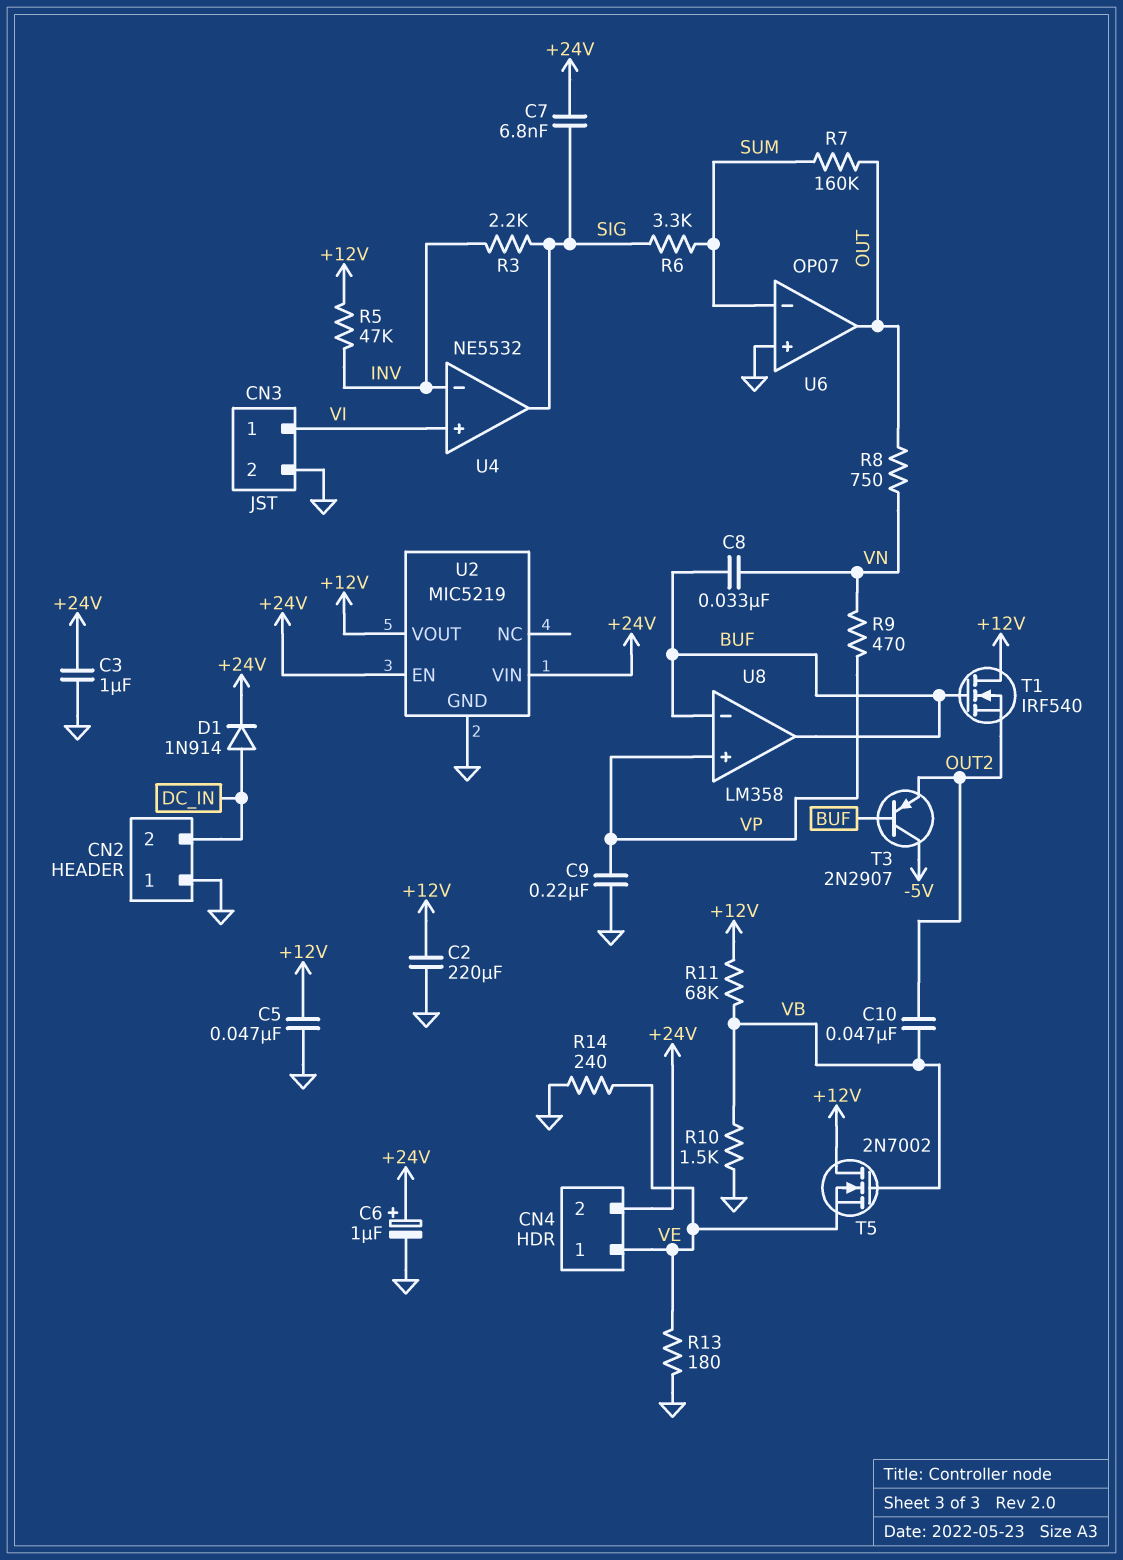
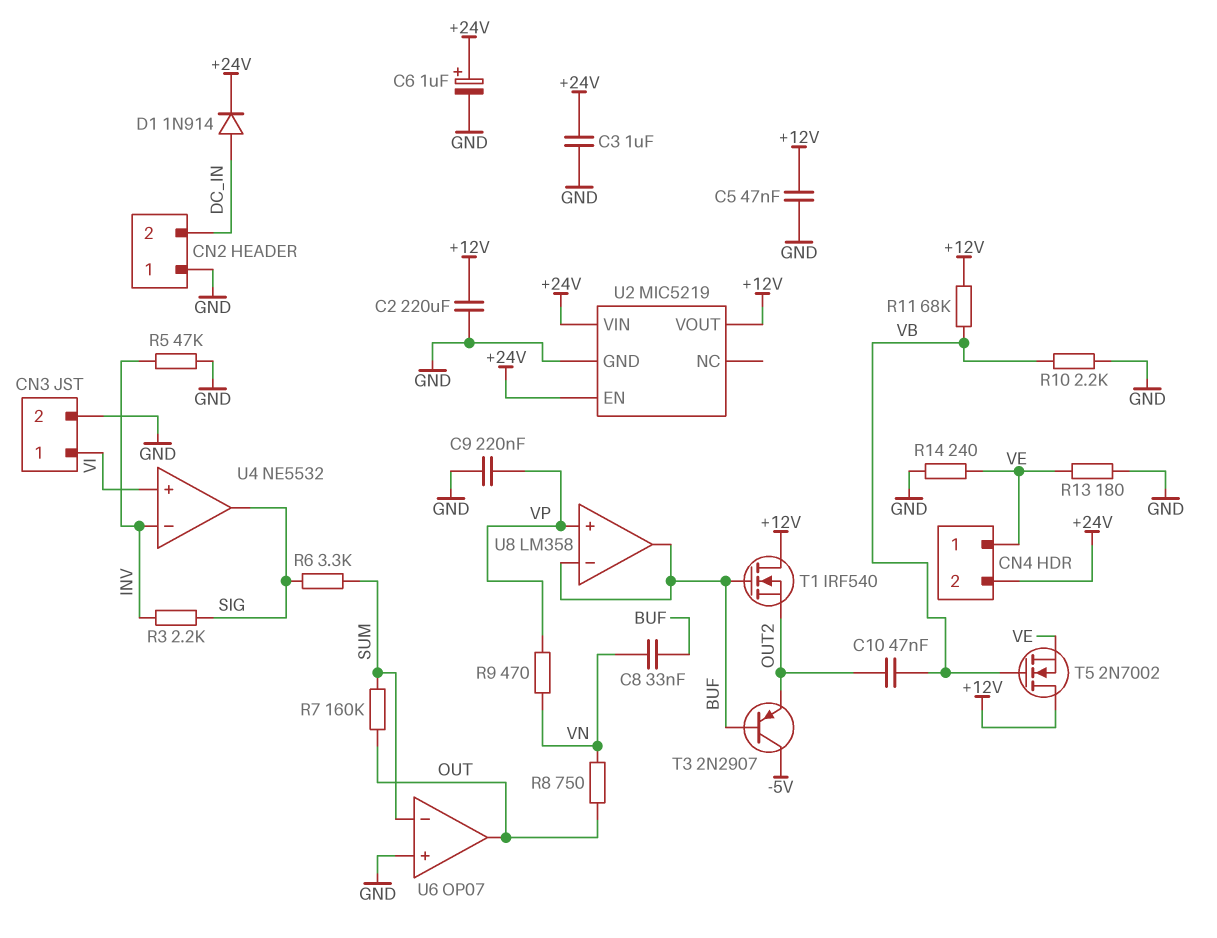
C7: 6.8nF (+24V, SIG) -> none
R5: 47k (+12V, INV) -> 47k (GND, INV)
R10: 1.5k (GND, VB) -> 2.2k (GND, VB)

